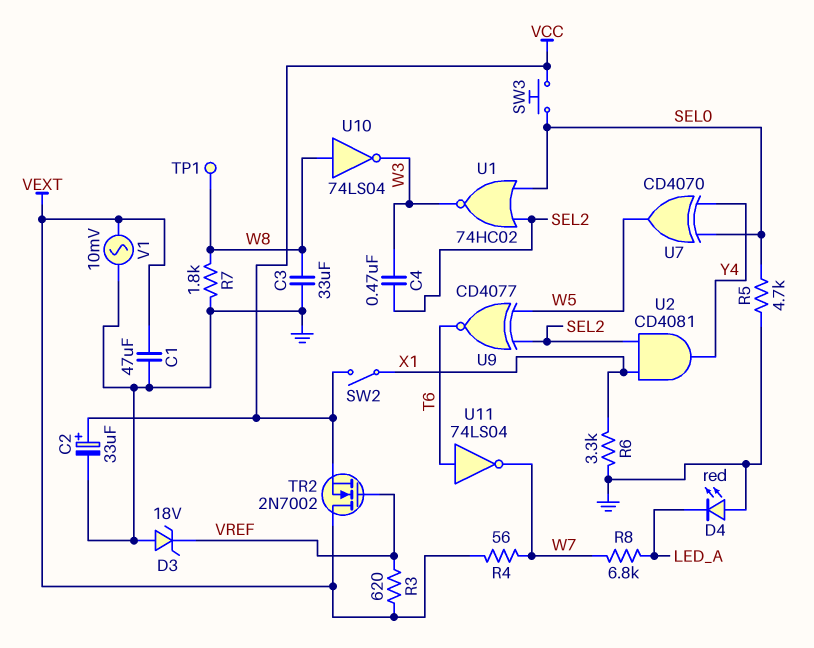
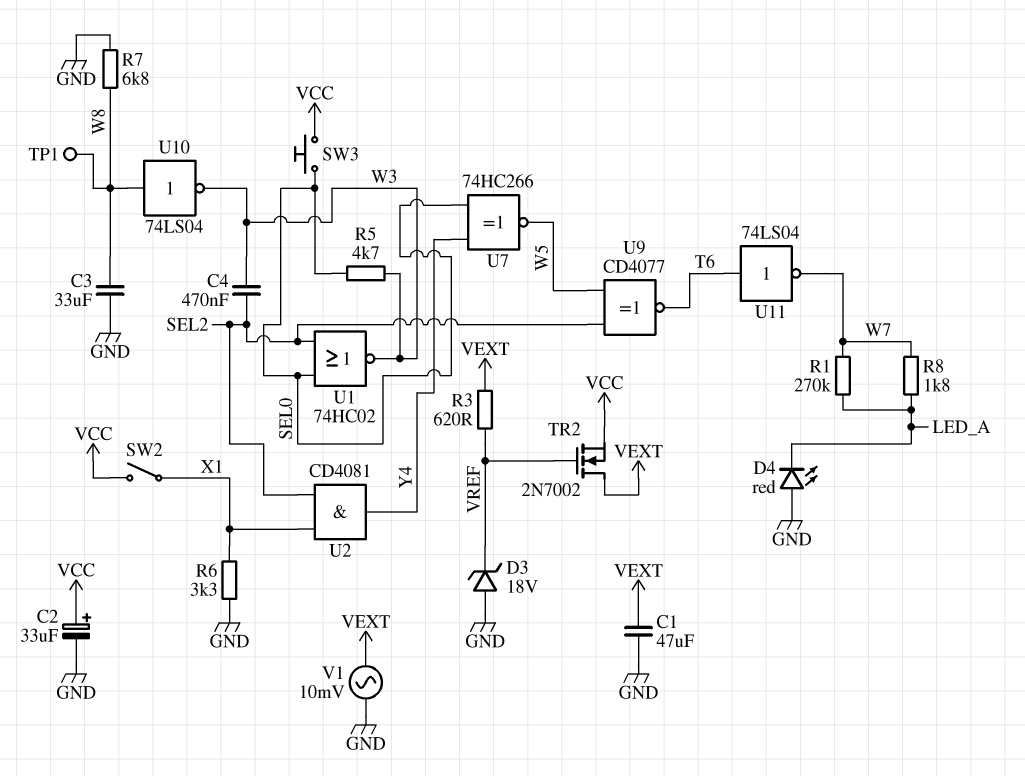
R1: none -> 270k (LED_A, W7)
R4: 56 (VEXT, W7) -> none
R5: 4.7k (GND, SEL0) -> 4.7k (SEL0, W3)
R7: 1.8k (GND, W8) -> 6.8k (GND, W8)
R8: 6.8k (LED_A, W7) -> 1.8k (LED_A, W7)
U7: XOR CD4070 (in SEL0, in Y4, out W5) -> XNOR 74HC266 (in SEL0, in Y4, out W5)

